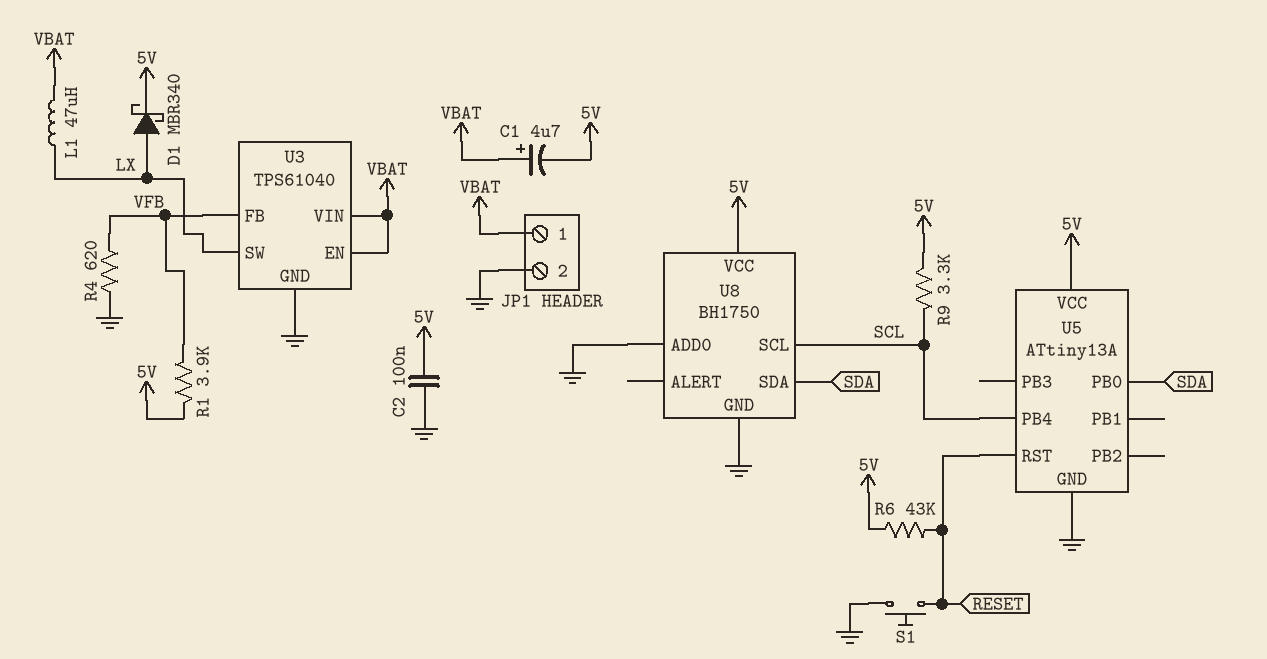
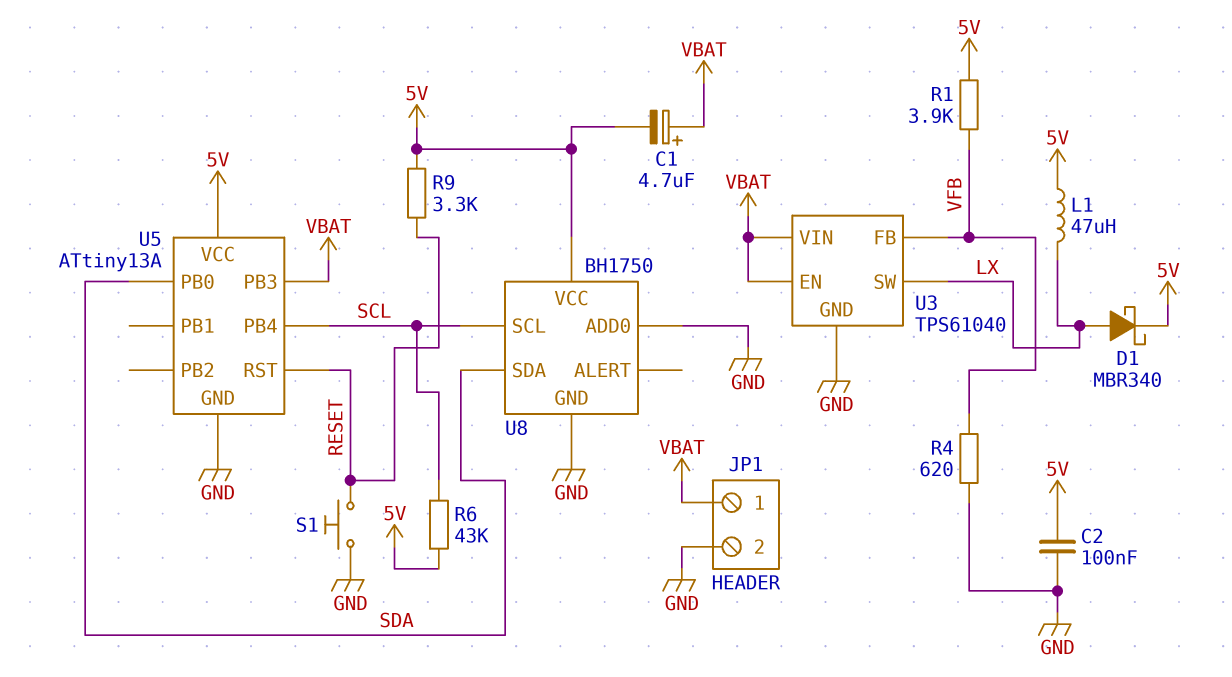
L1: 47uH (LX, VBAT) -> 47uH (5V, LX)
R6: 43k (5V, RESET) -> 43k (5V, SCL)
R9: 3.3k (5V, SCL) -> 3.3k (5V, RESET)
U5 pin PB3: none -> VBAT

